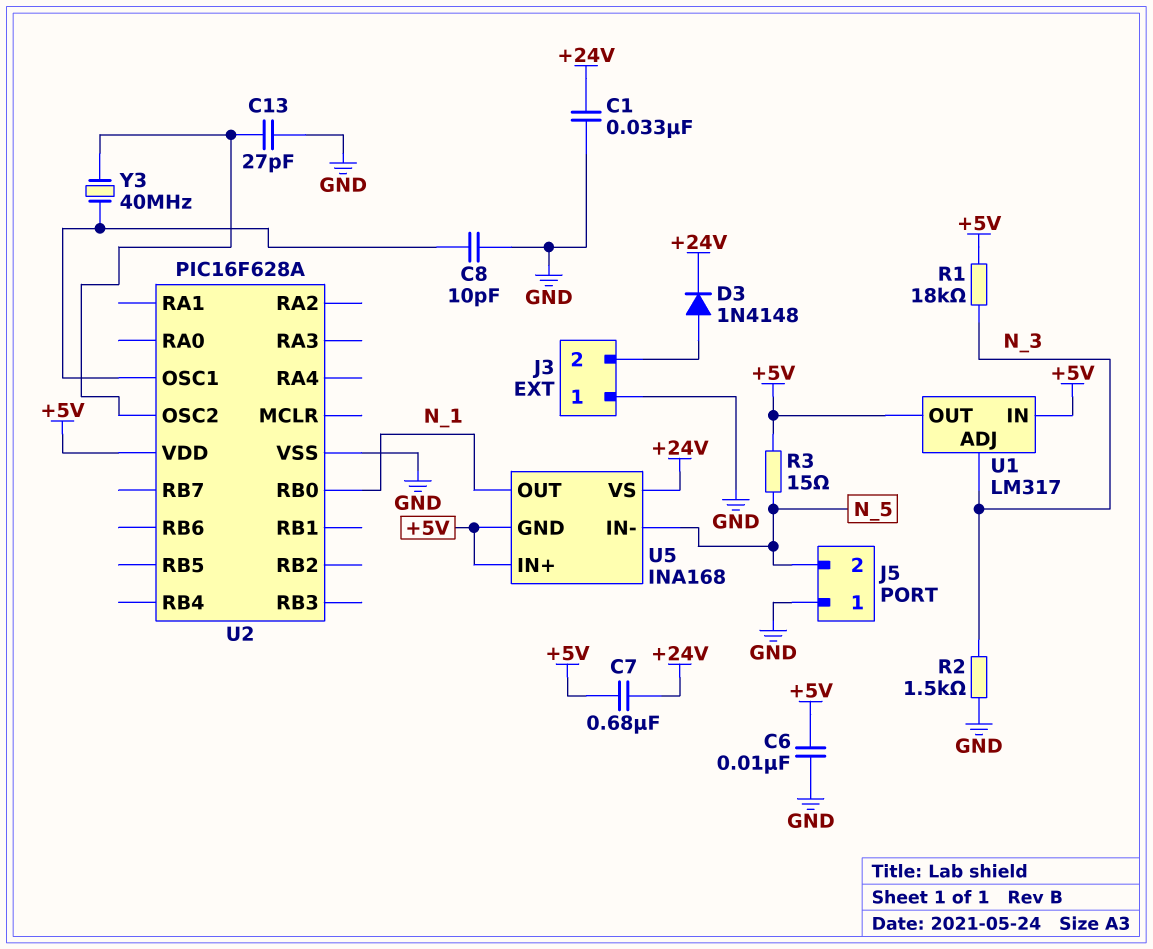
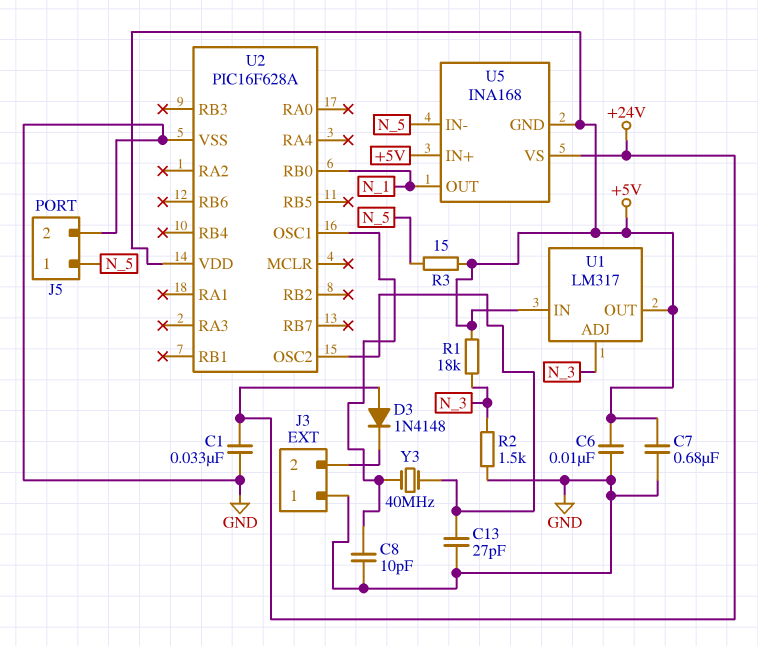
C7: 680nF (+5V, +24V) -> 680nF (+5V, GND)
D3: diode 1N4148 (A J3/2, K +24V) -> diode 1N4148 (A +24V, K J3/2)
J5 pin 1: GND -> N_5
J5 pin 2: N_5 -> GND

